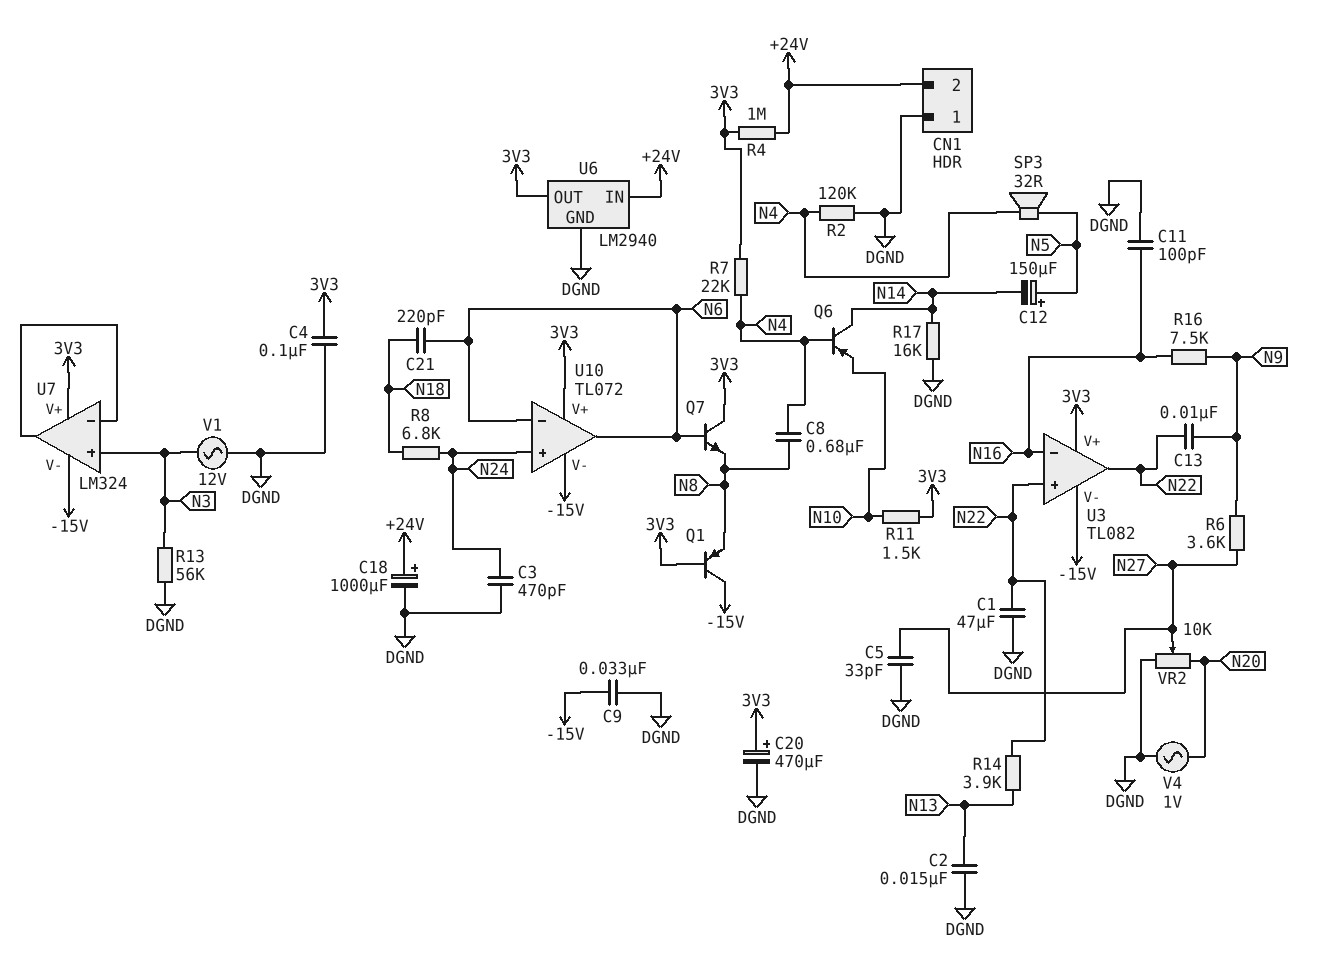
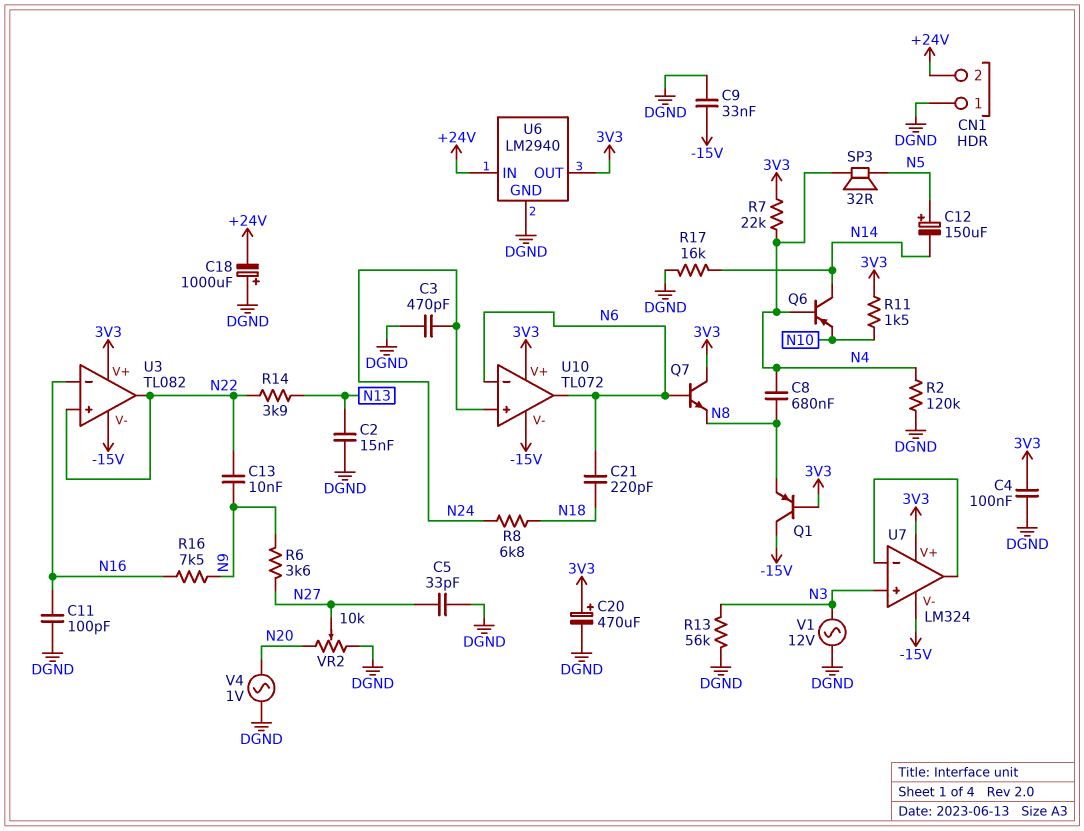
C1: 47uF (DGND, N22) -> none
C18: 1000uF (plus +24V, minus DGND) -> 1000uF (plus DGND, minus +24V)
R4: 1M (+24V, 3V3) -> none

